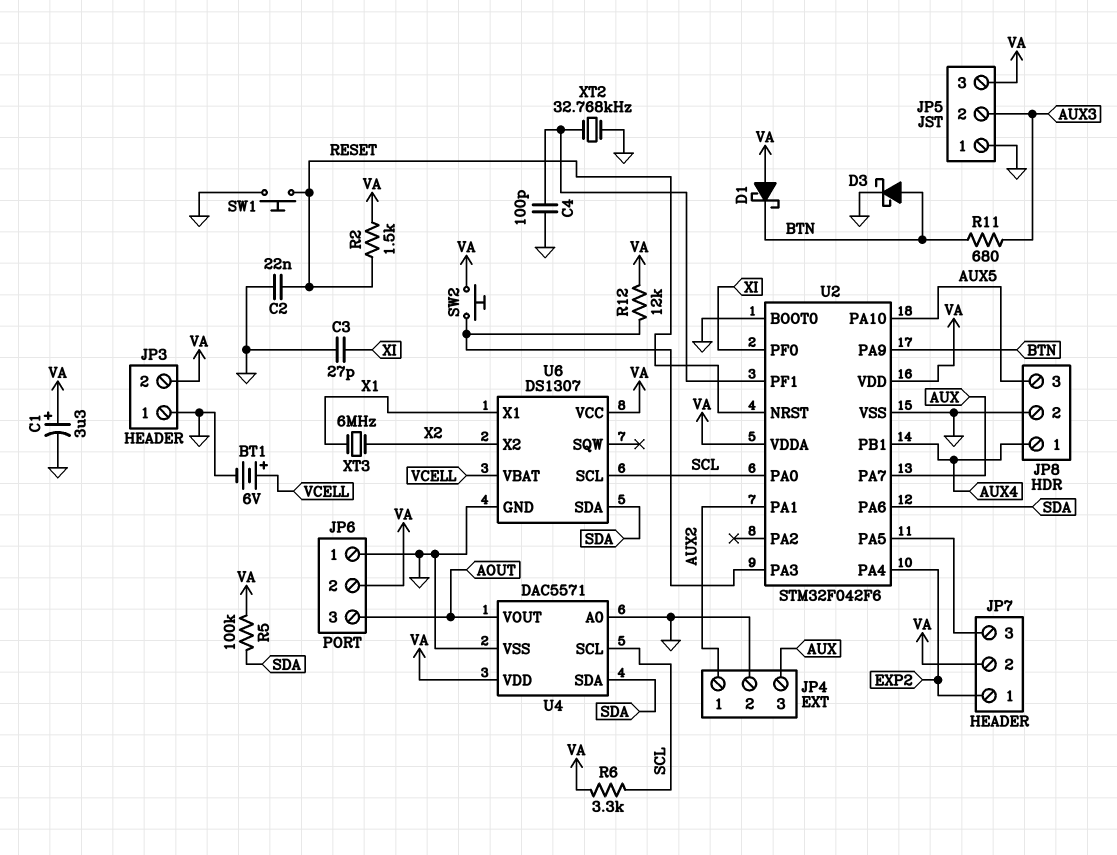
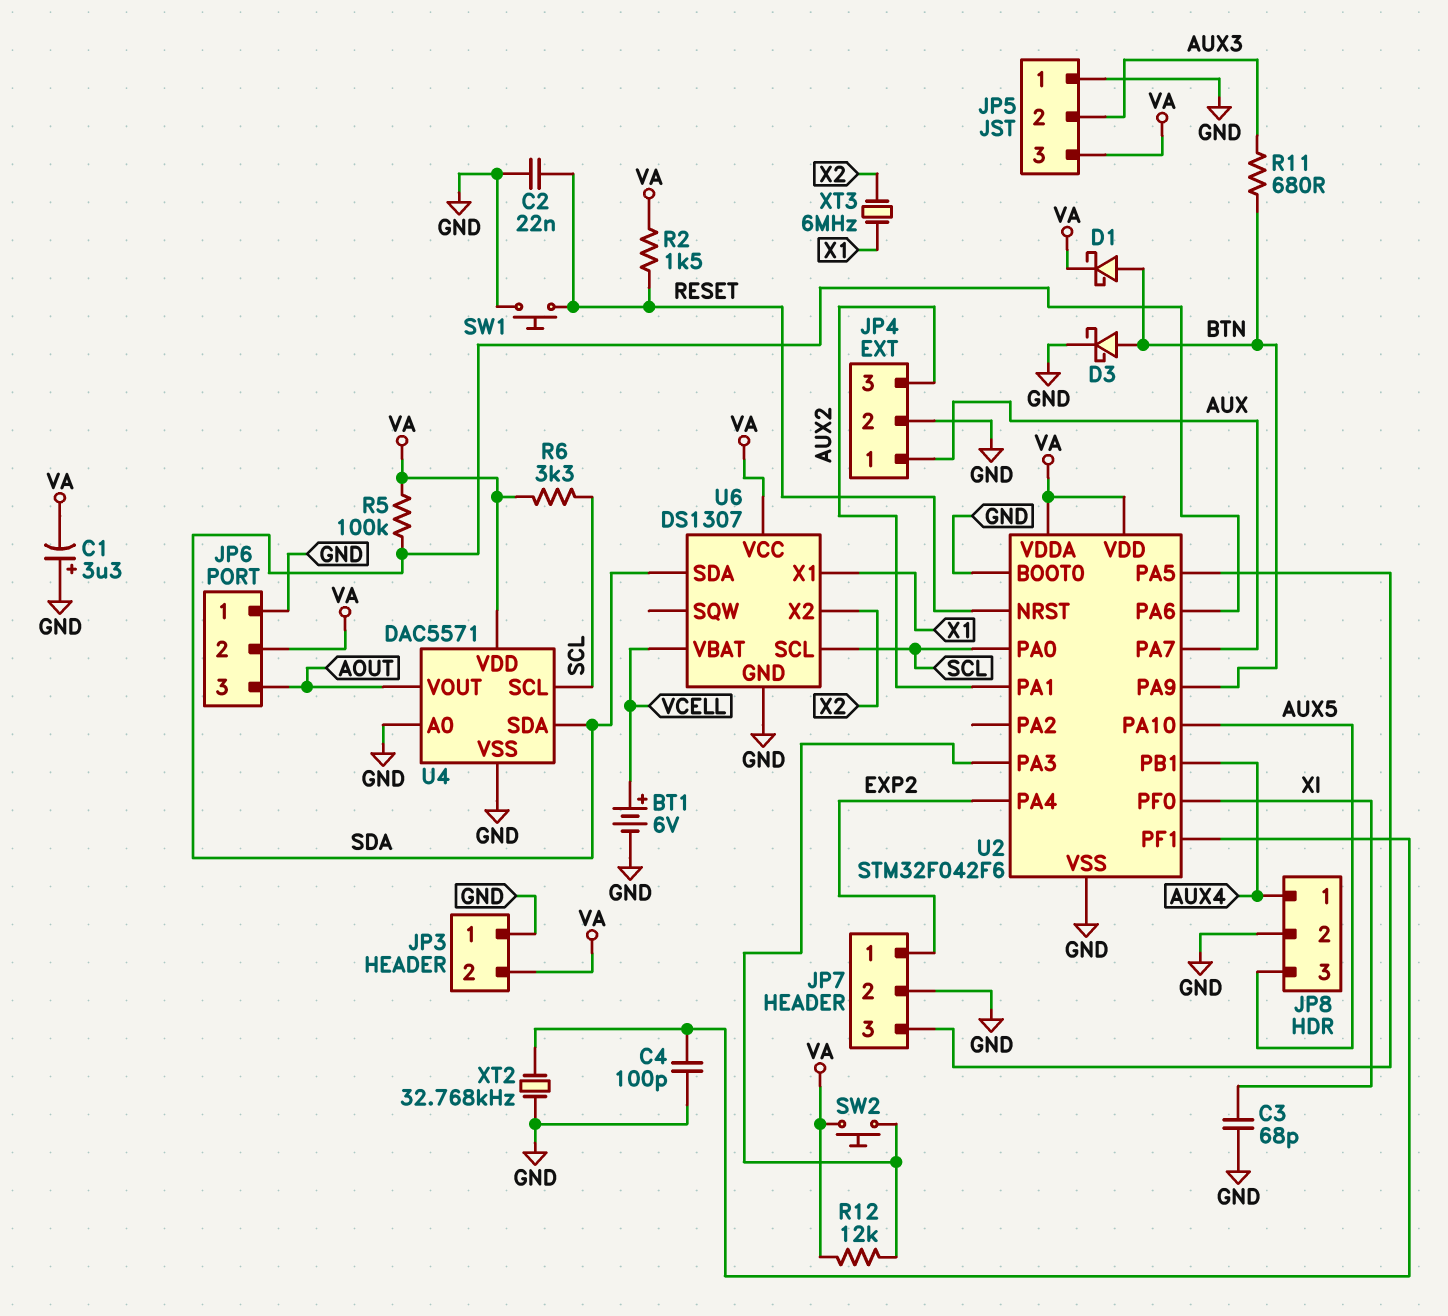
C1: 3.3uF (plus VA, minus GND) -> 3.3uF (plus GND, minus VA)
C3: 27pF (GND, XI) -> 68pF (GND, XI)
D1: schottky (A VA, K BTN) -> schottky (A BTN, K VA)
JP4 pin 1: AUX2 -> AUX
JP4 pin 3: AUX -> AUX2
JP7 pin 2: VA -> GND

